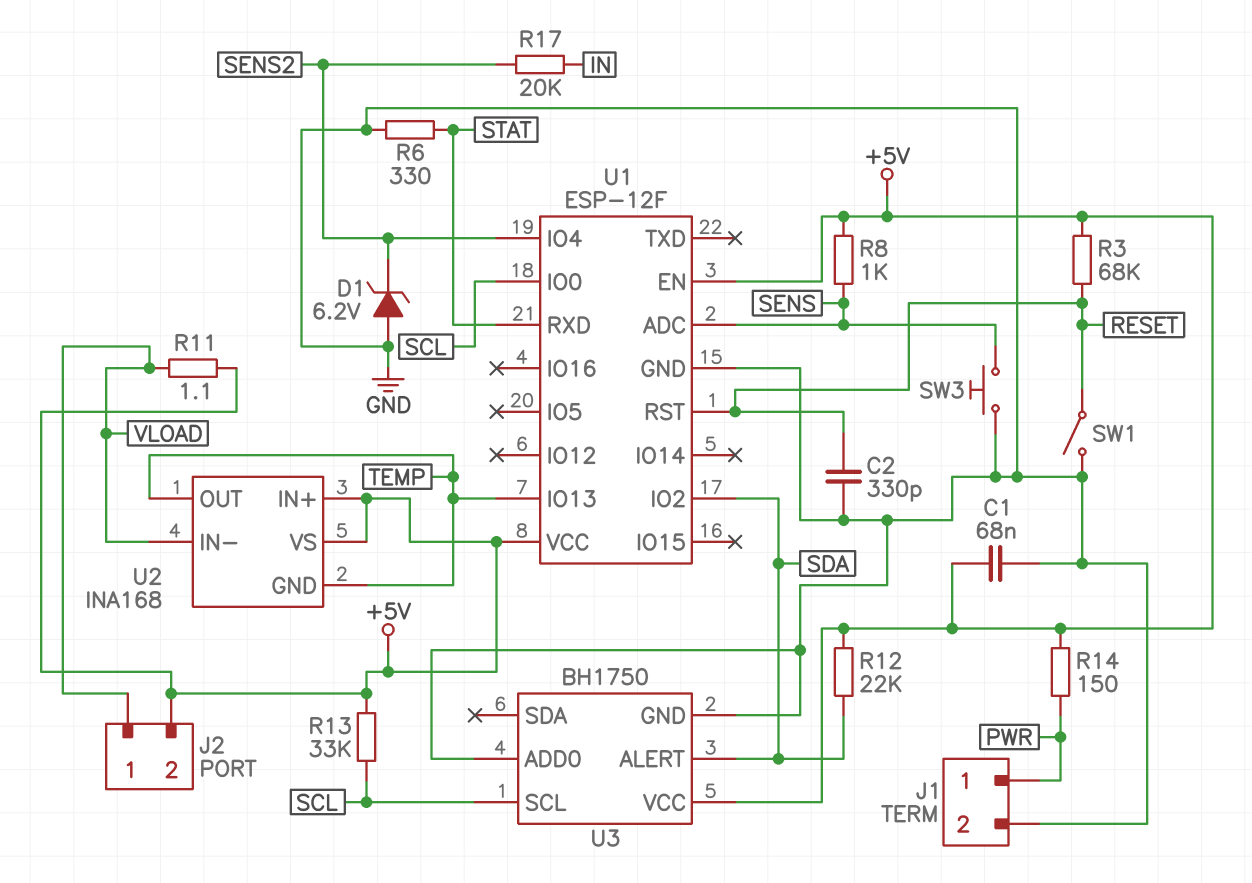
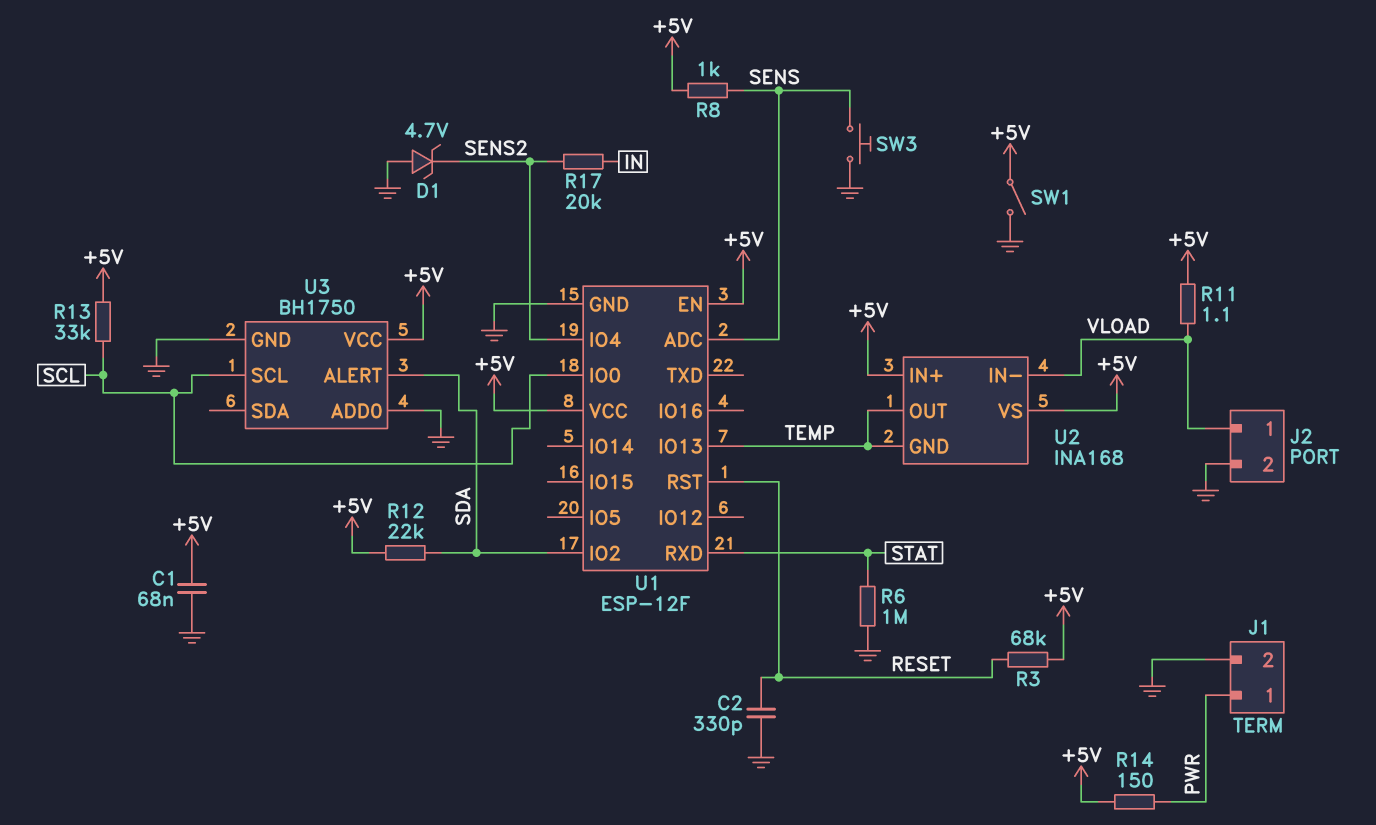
D1: zener 6.2V (A GND, K SENS2) -> zener 4.7V (A GND, K SENS2)
J2 pin 2: +5V -> GND
R6: 330 (GND, STAT) -> 1M (GND, STAT)
SW1: switch (GND, RESET) -> switch (+5V, GND)

